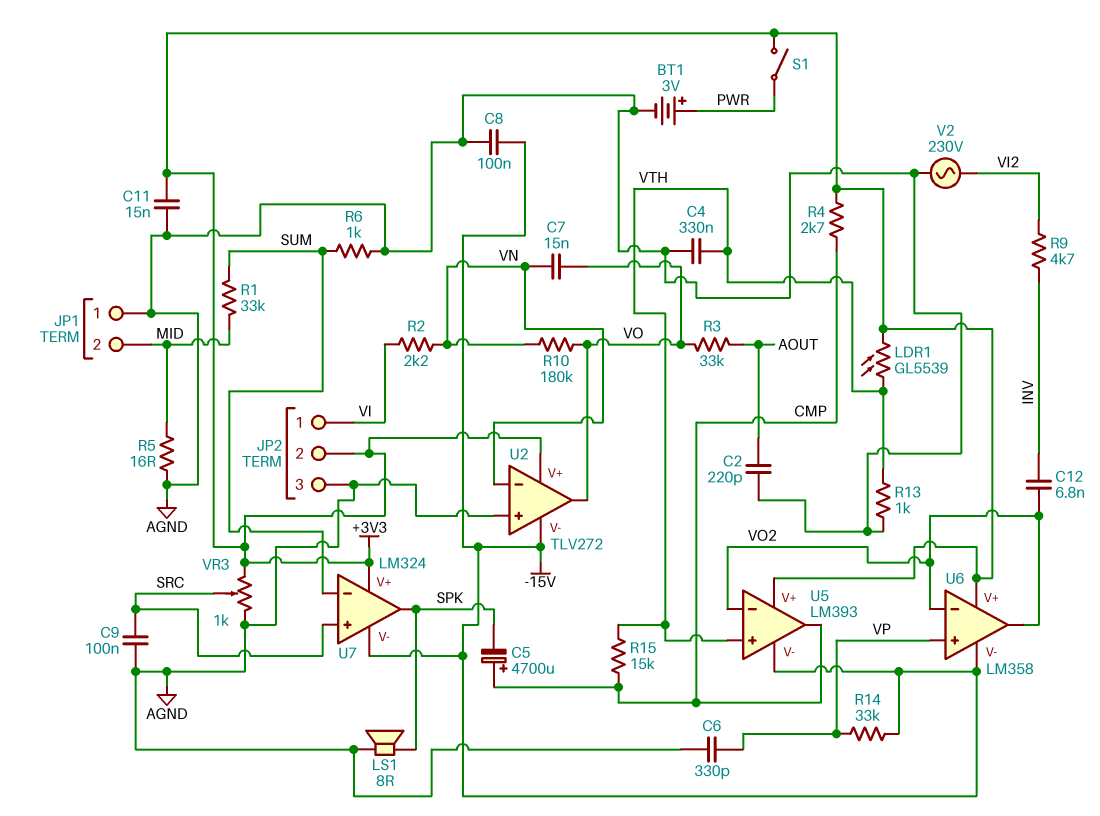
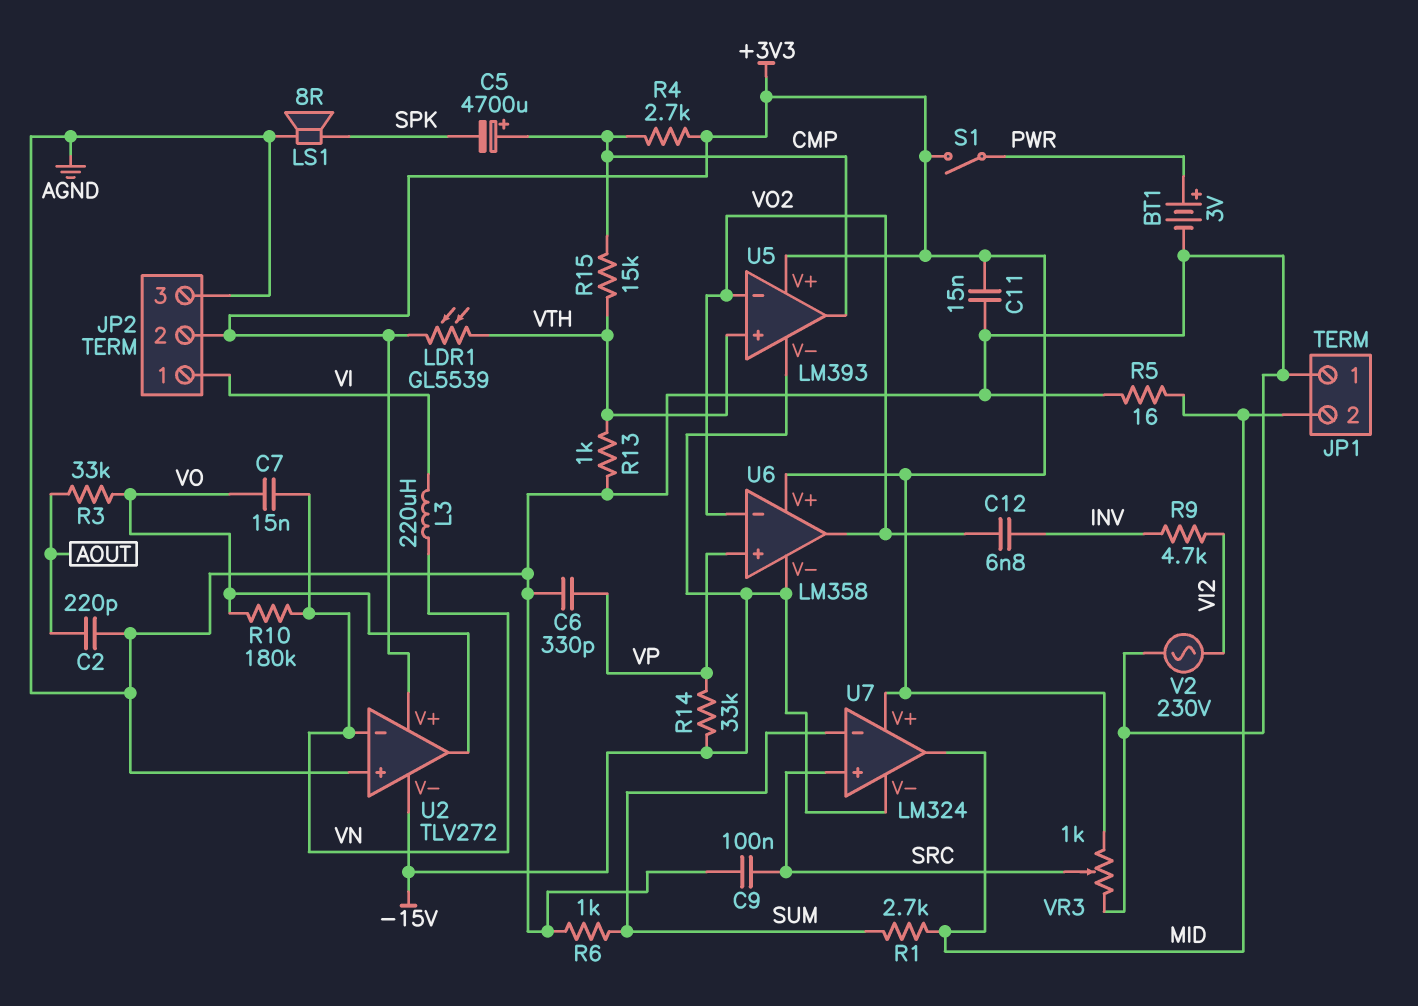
C4: 330nF (AGND, VTH) -> none
C8: 100nF (-15V, AGND) -> none
L3: none -> 220uH (VI, VN)
R1: 33k (MID, SUM) -> 2.7k (MID, SUM)
R2: 2.2k (VI, VN) -> none
U7 pin out: SPK -> MID

